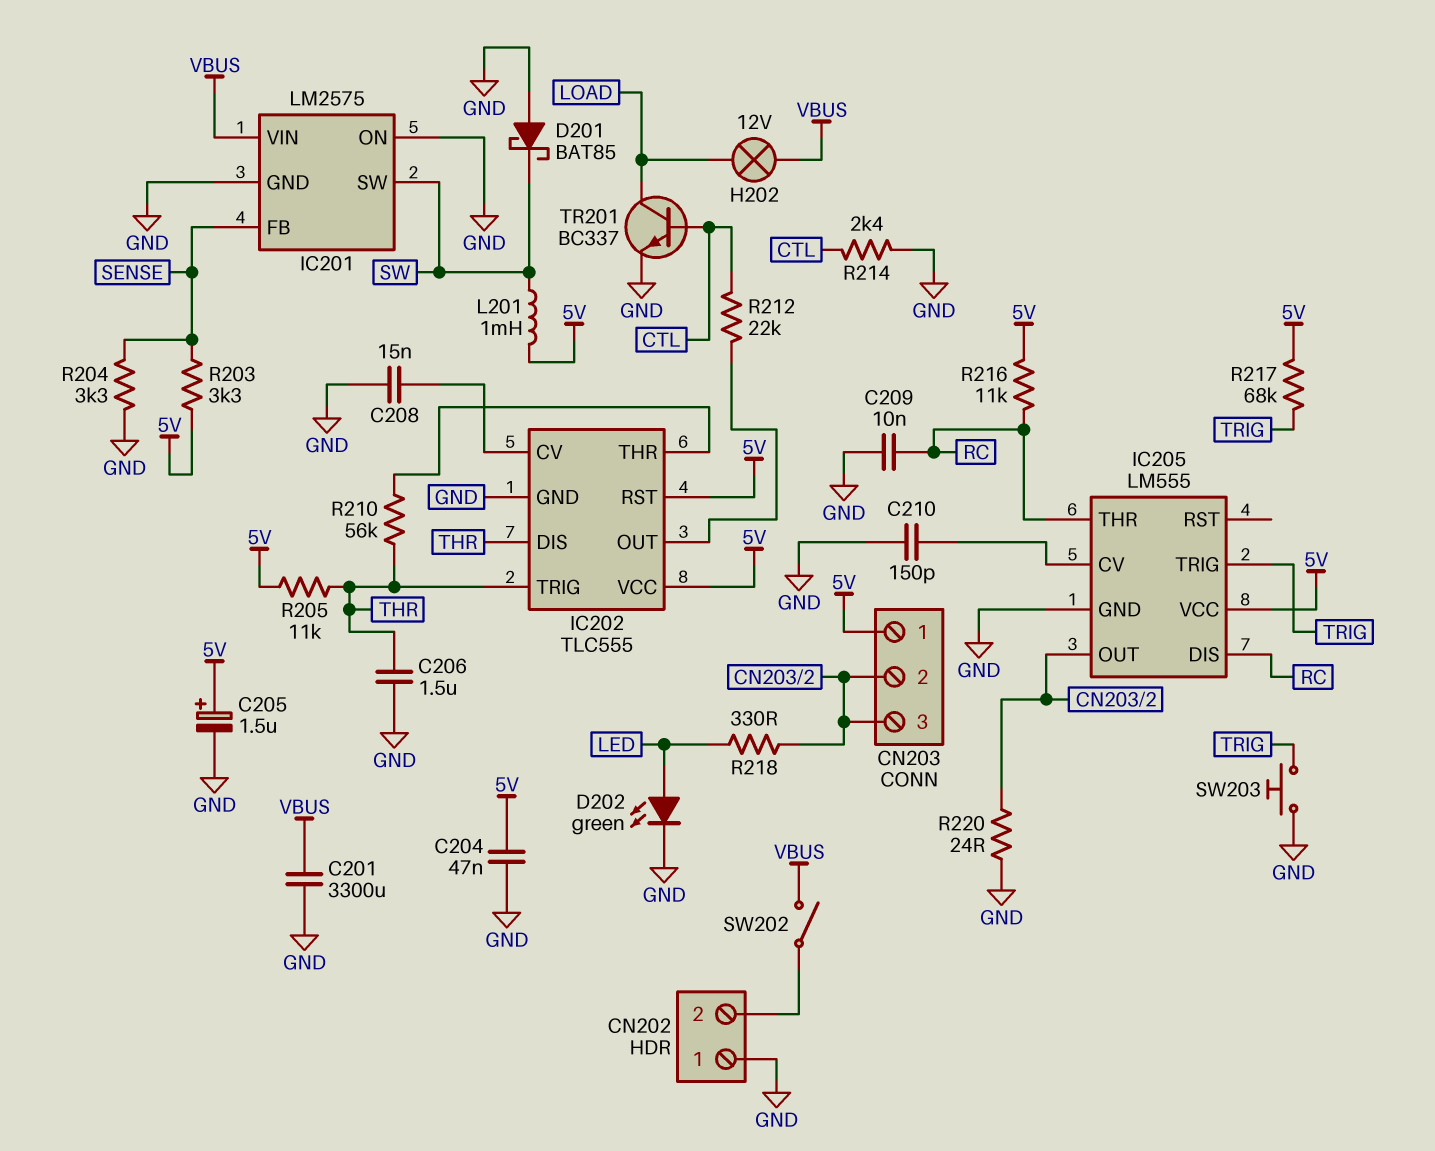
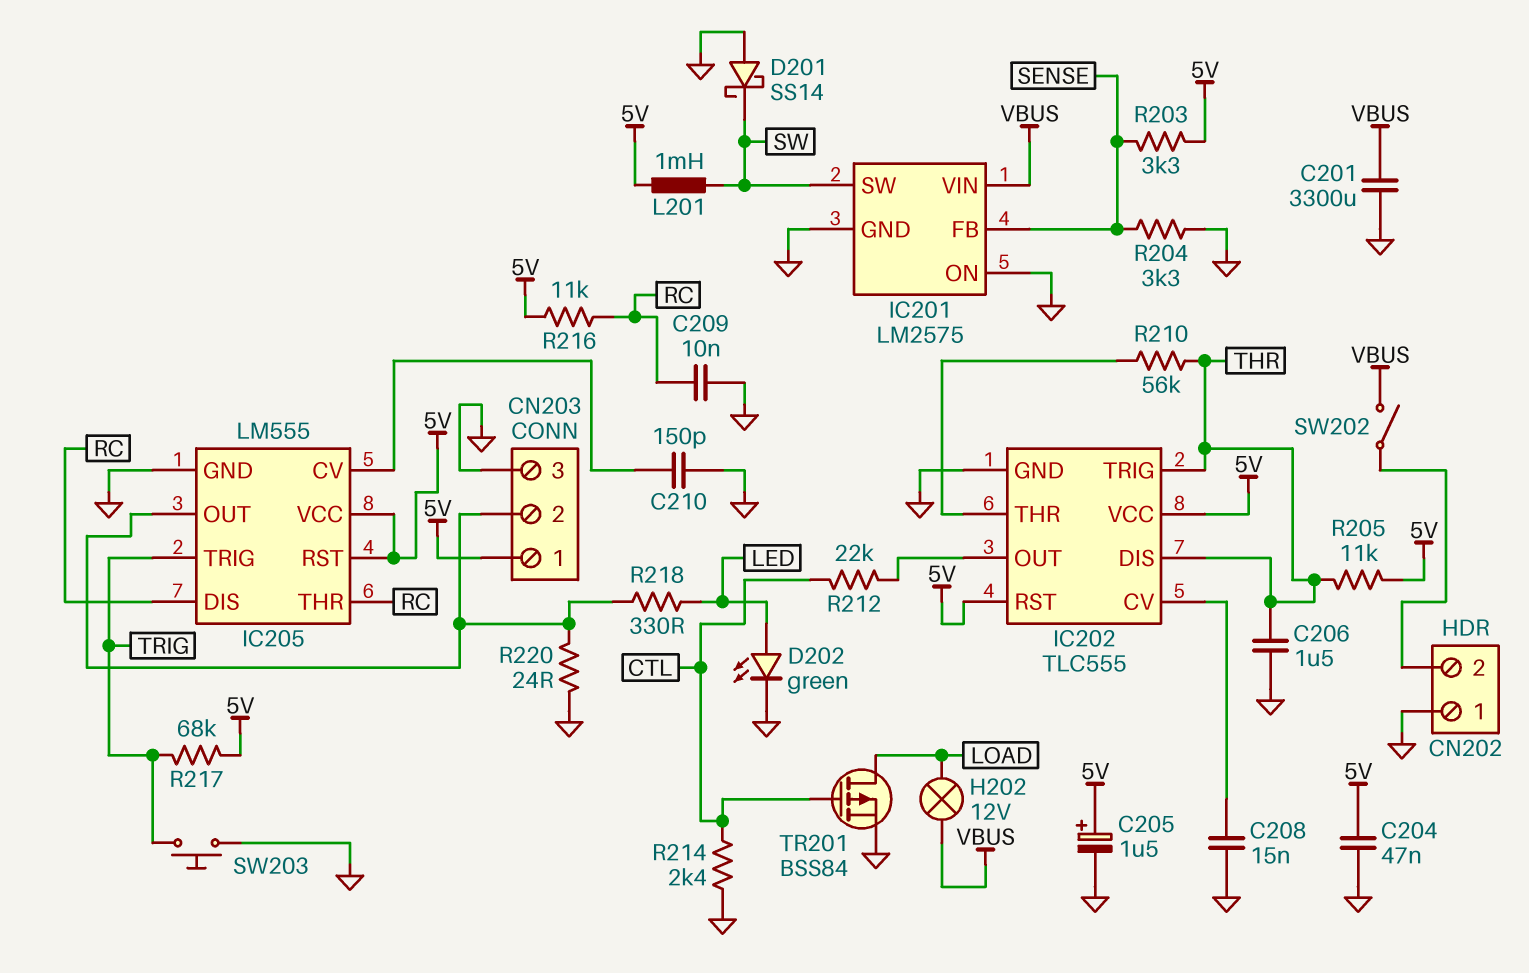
CN203 pin 3: CN203/2 -> GND
D201: schottky BAT85 (A GND, K SW) -> schottky SS14 (A GND, K SW)
IC205 pin RST: none -> 5V
TR201: NPN BC337 (B CTL, C LOAD, E GND) -> PMOS BSS84 (G CTL, D LOAD, S GND)

